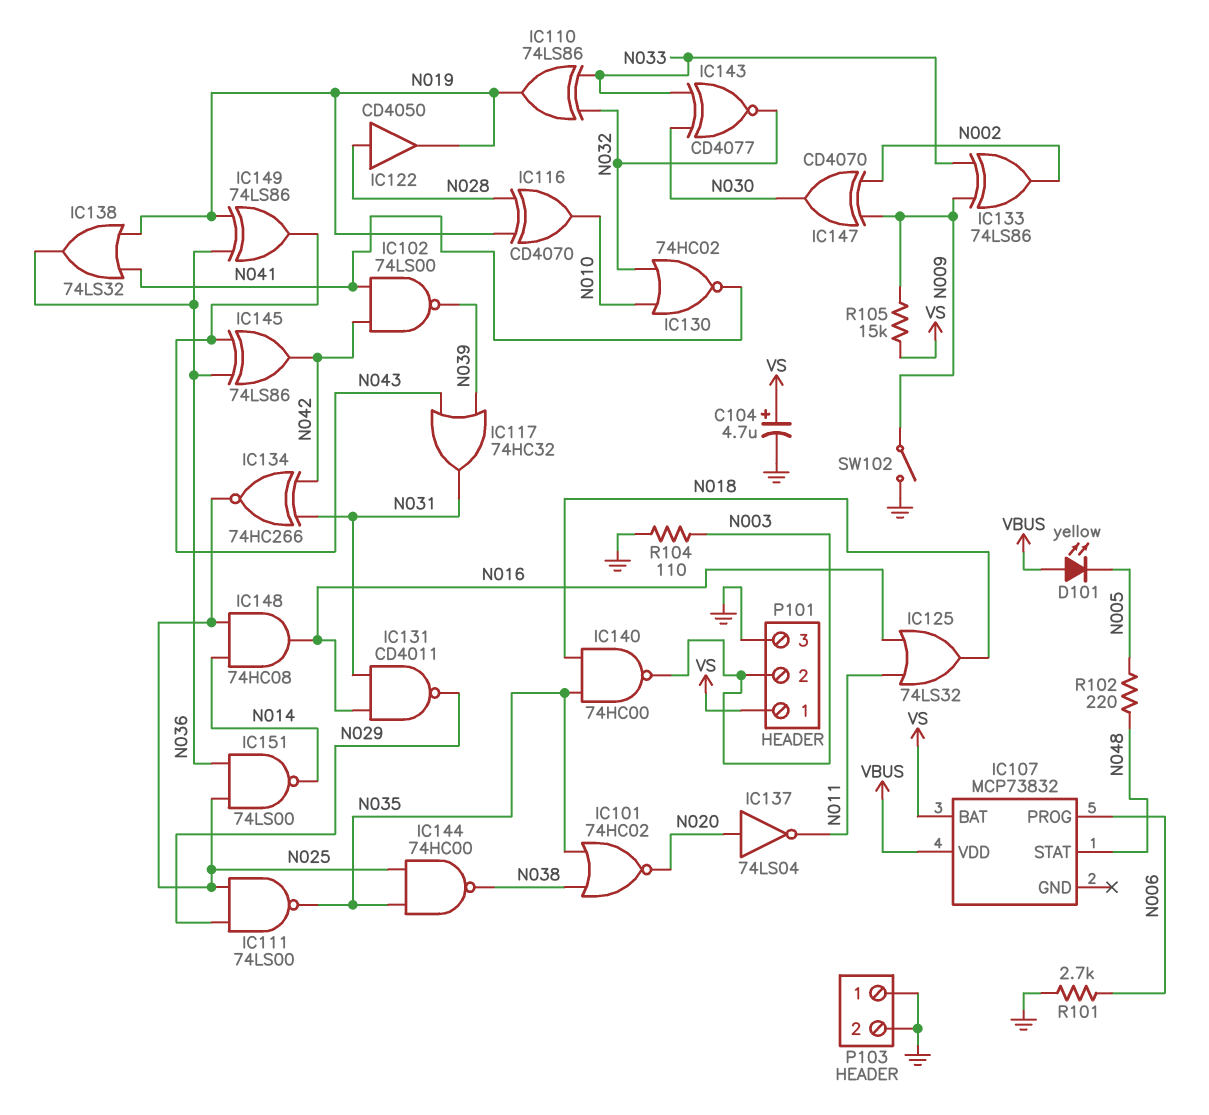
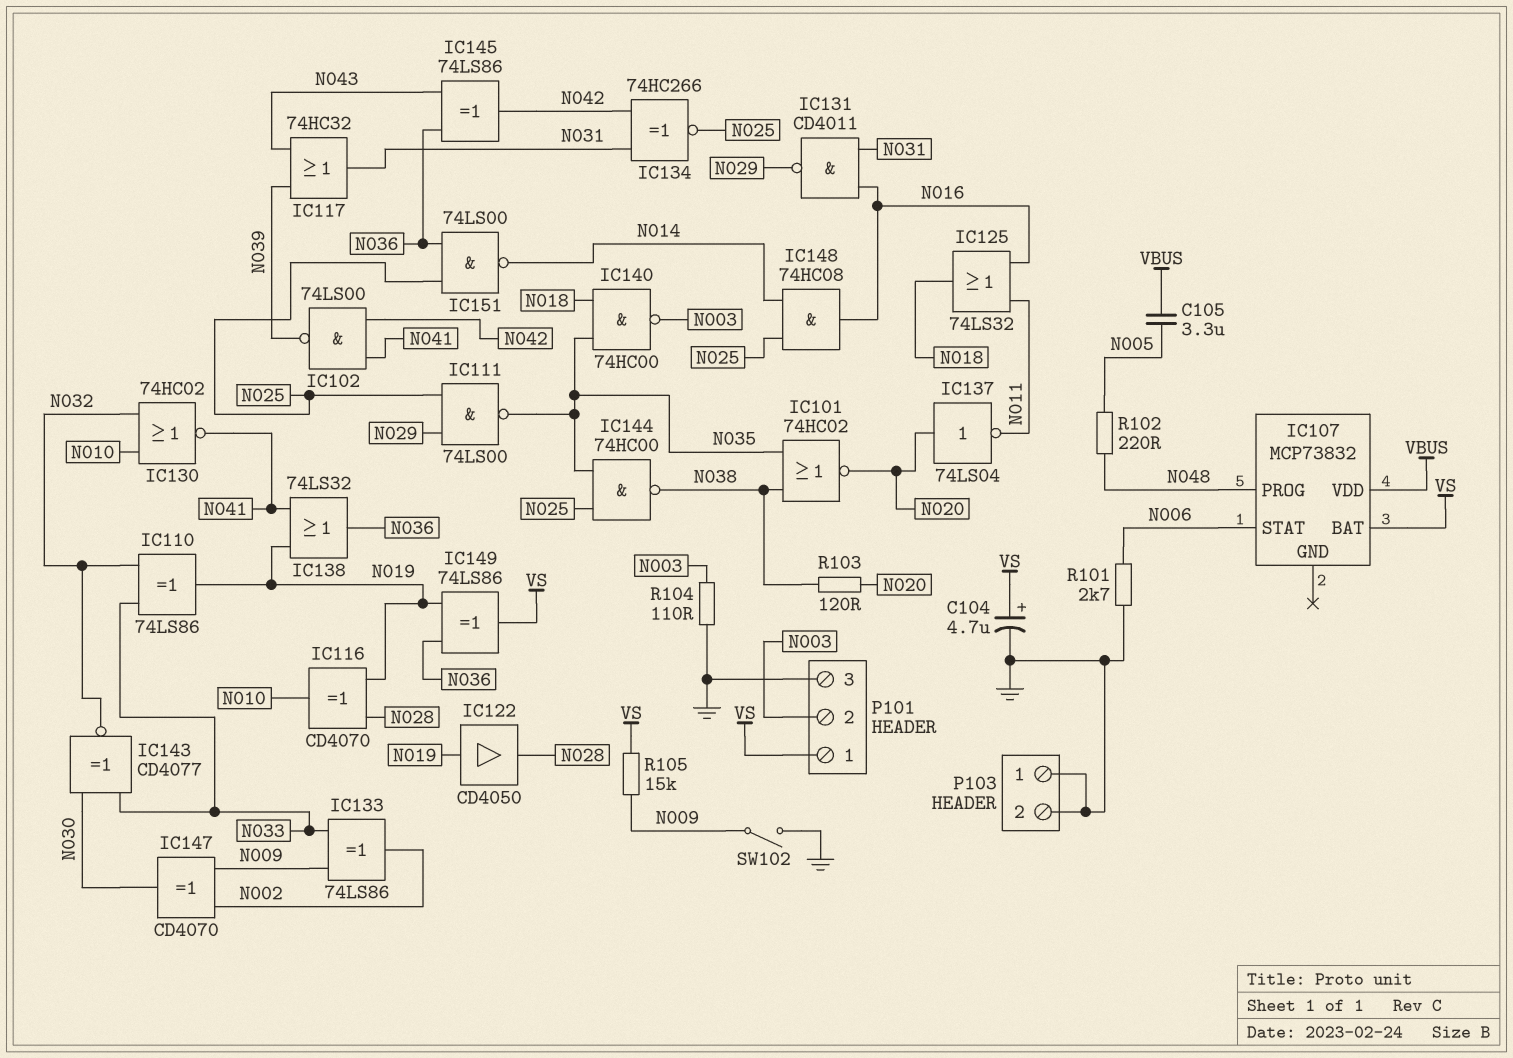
C105: none -> 3.3uF (N005, VBUS)
D101: LED yellow (A VBUS, K N005) -> none
IC107 pin PROG: N006 -> N048
IC107 pin STAT: N048 -> N006
IC122: buffer CD4050 (in N028, out N019) -> buffer CD4050 (in N019, out N028)
IC149: XOR 74LS86 (in N019, in N036, out N043) -> XOR 74LS86 (in N019, in N036, out VS)
R103: none -> 120 (N020, N038)

